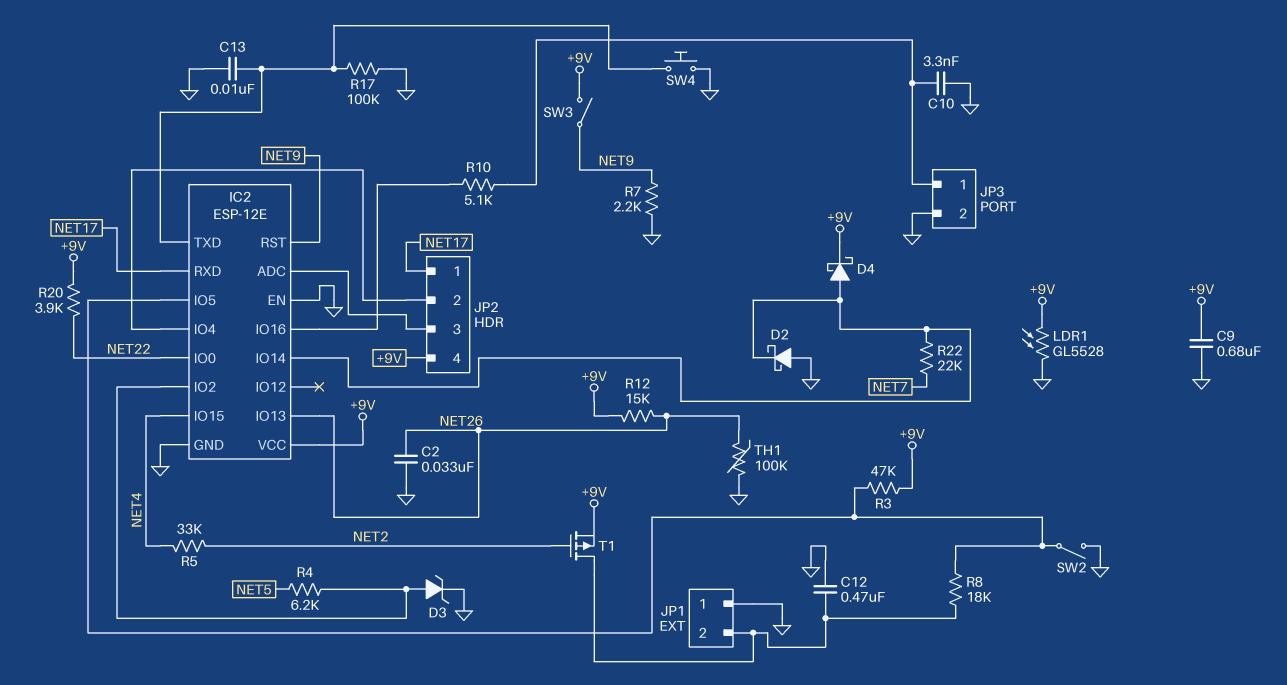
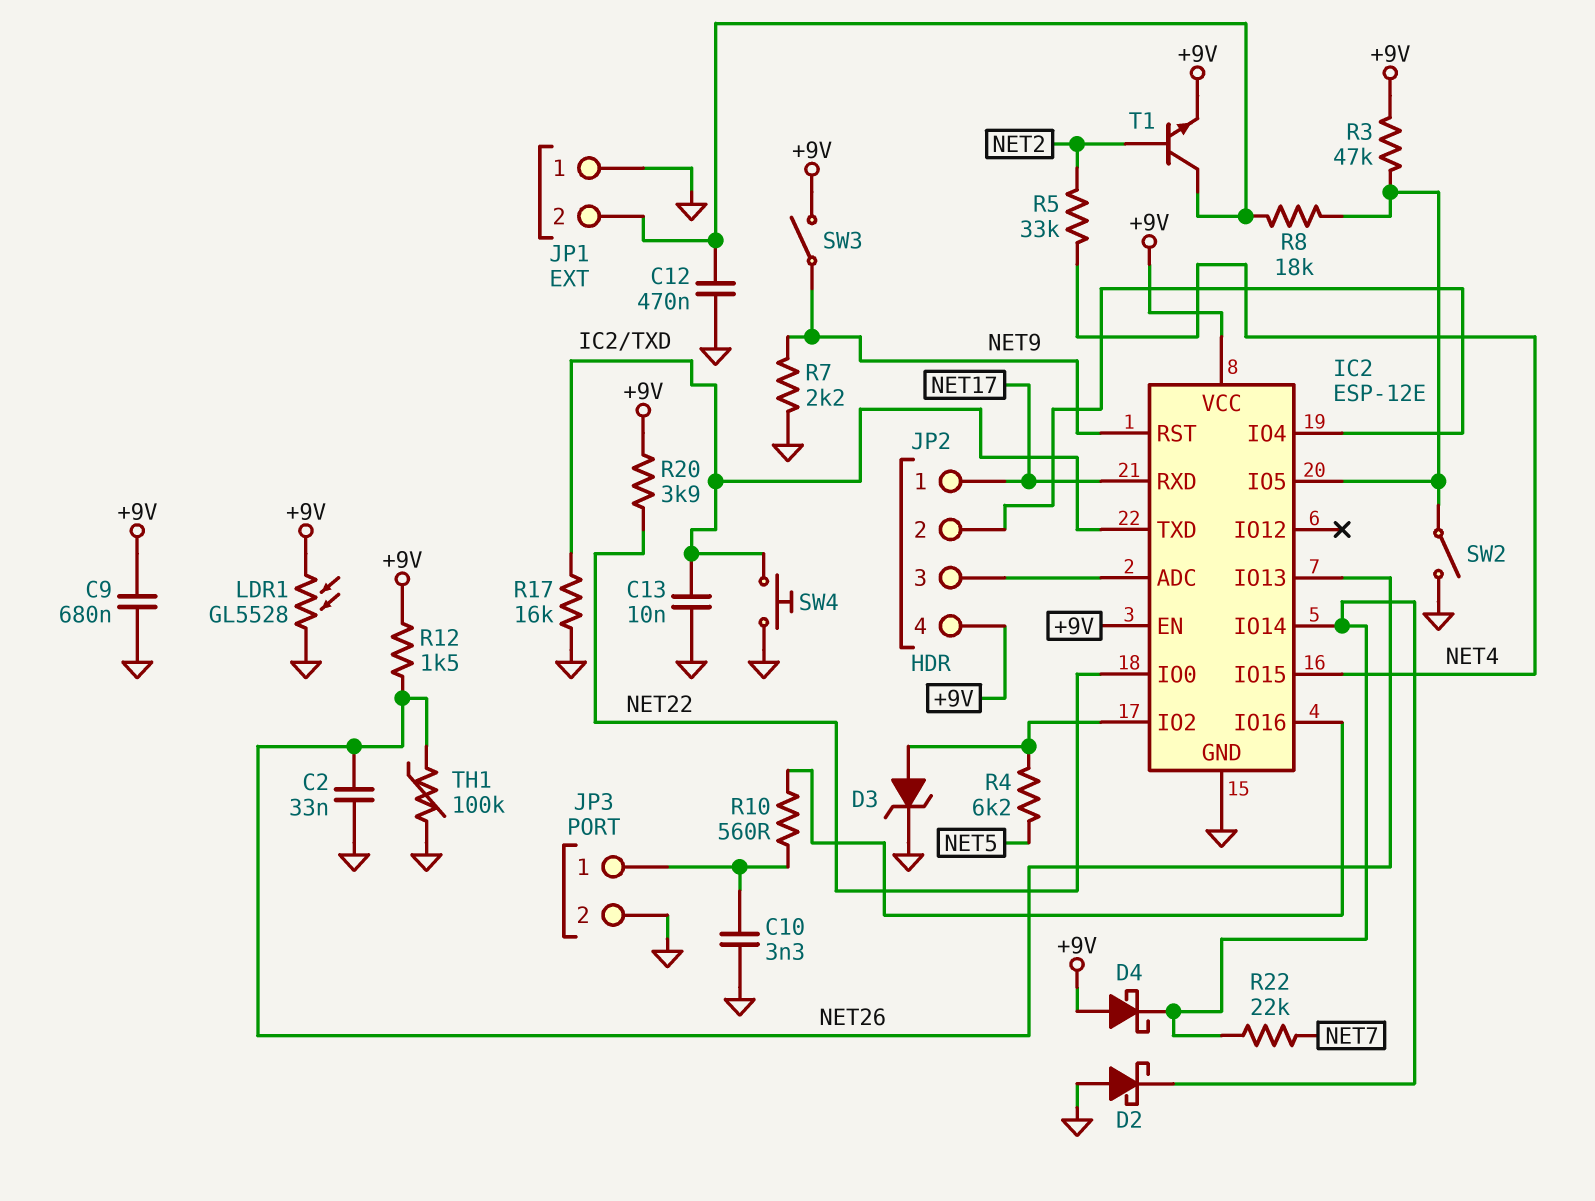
D4: schottky (A IC2/IO14, K +9V) -> schottky (A +9V, K IC2/IO14)
IC2 pin EN: GND -> +9V
R10: 5.1k (IC2/IO16, JP3/1) -> 560 (IC2/IO16, JP3/1)
R12: 15k (+9V, NET26) -> 1.5k (+9V, NET26)
R17: 100k (GND, IC2/TXD) -> 16k (GND, IC2/TXD)
T1: PMOS (G NET2, D JP1/2, S +9V) -> NPN (B NET2, C JP1/2, E +9V)

